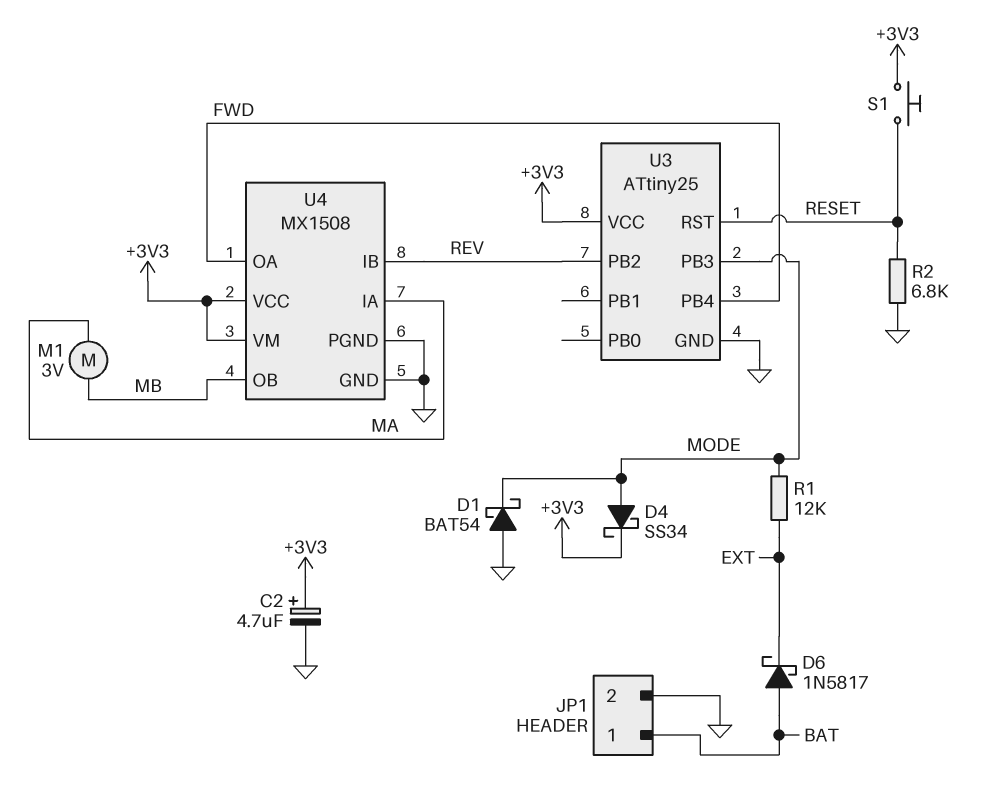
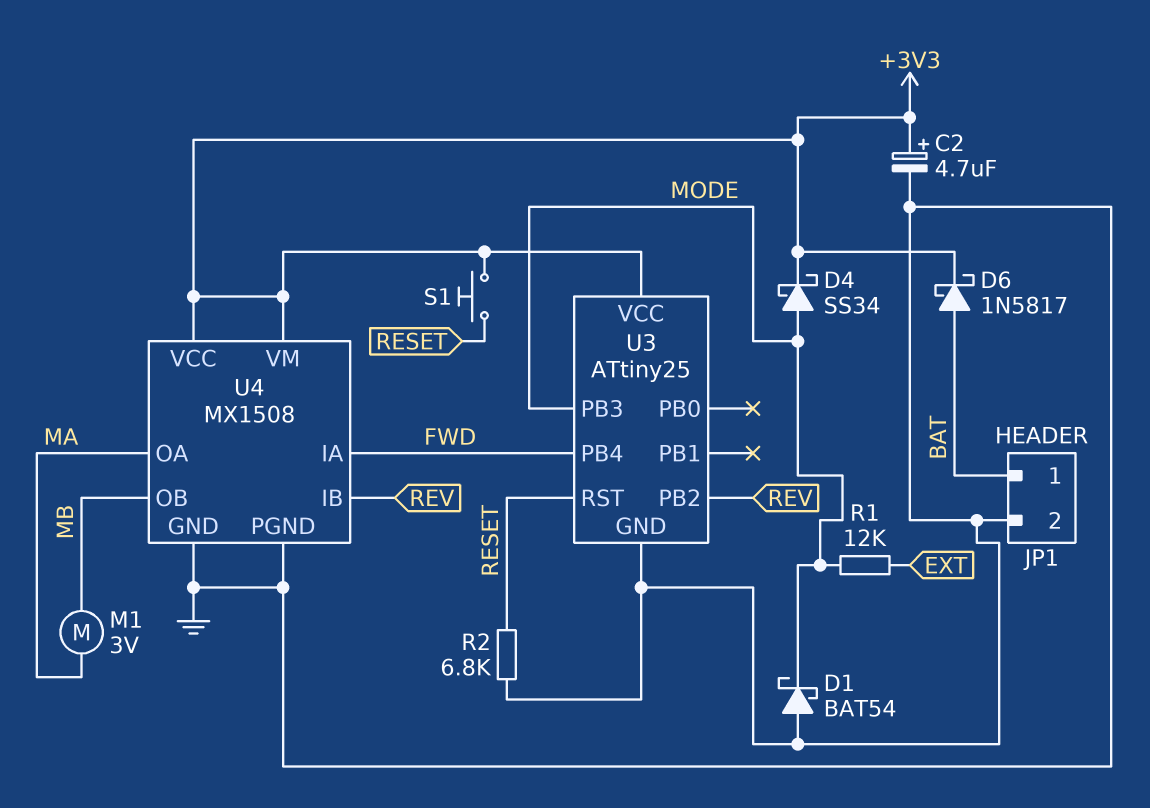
D6: schottky 1N5817 (A BAT, K EXT) -> schottky 1N5817 (A BAT, K +3V3)
U4 pin IA: MA -> FWD
U4 pin OA: FWD -> MA

